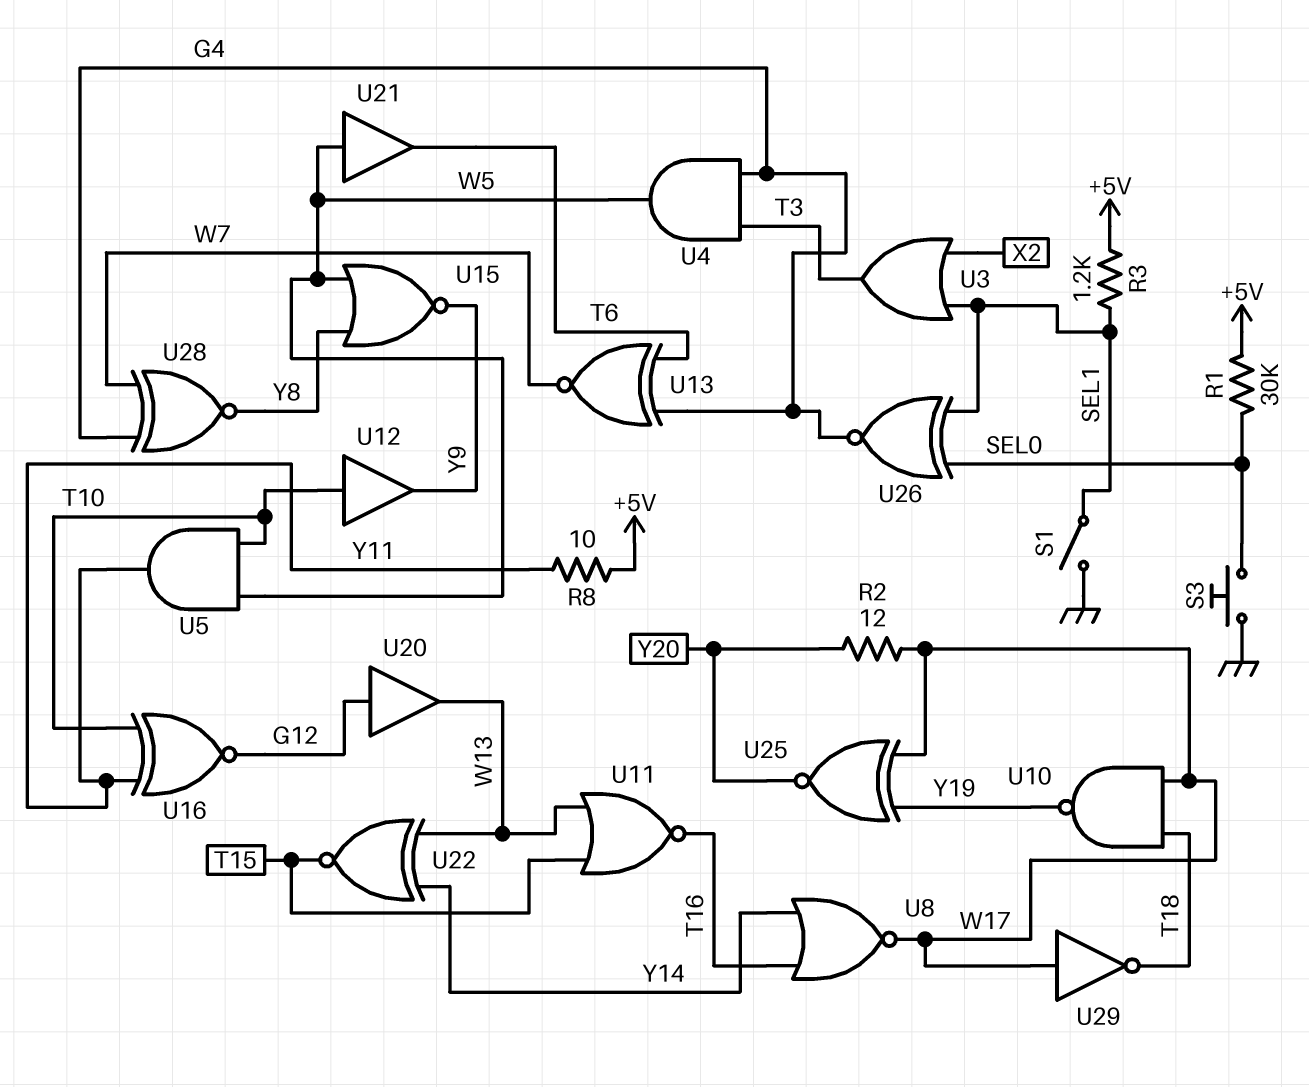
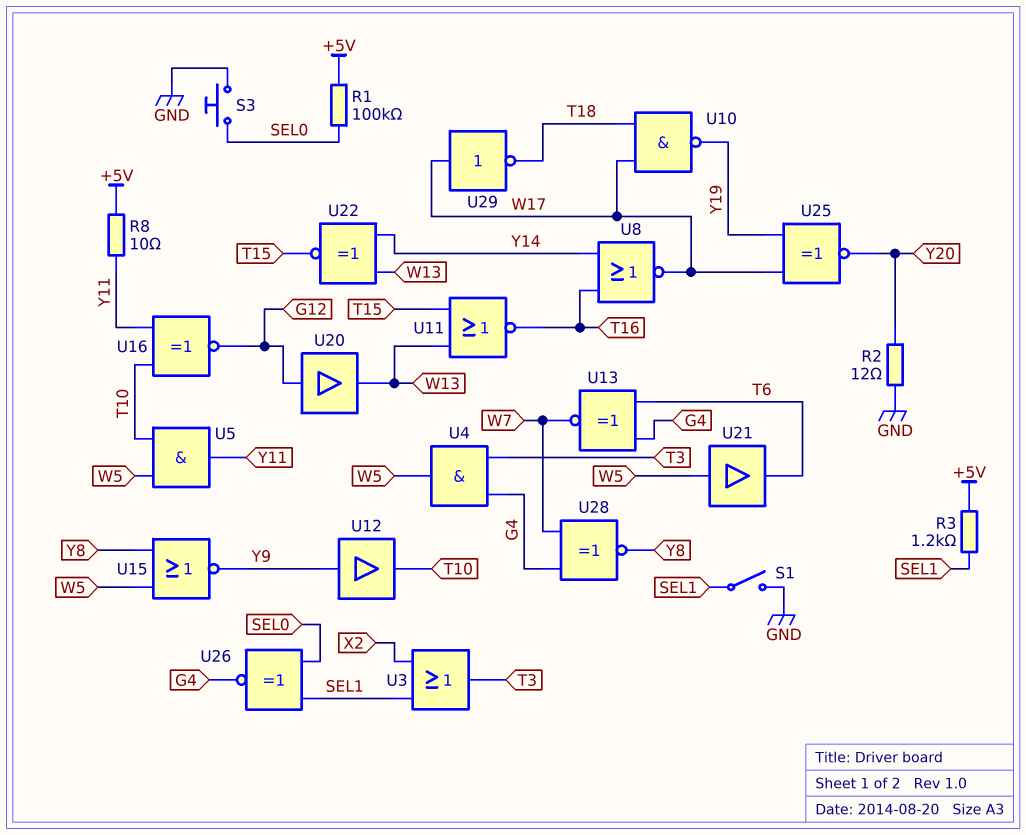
R1: 30k (+5V, SEL0) -> 100k (+5V, SEL0)
R2: 12 (W17, Y20) -> 12 (GND, Y20)
U12: buffer (in T10, out Y9) -> buffer (in Y9, out T10)

